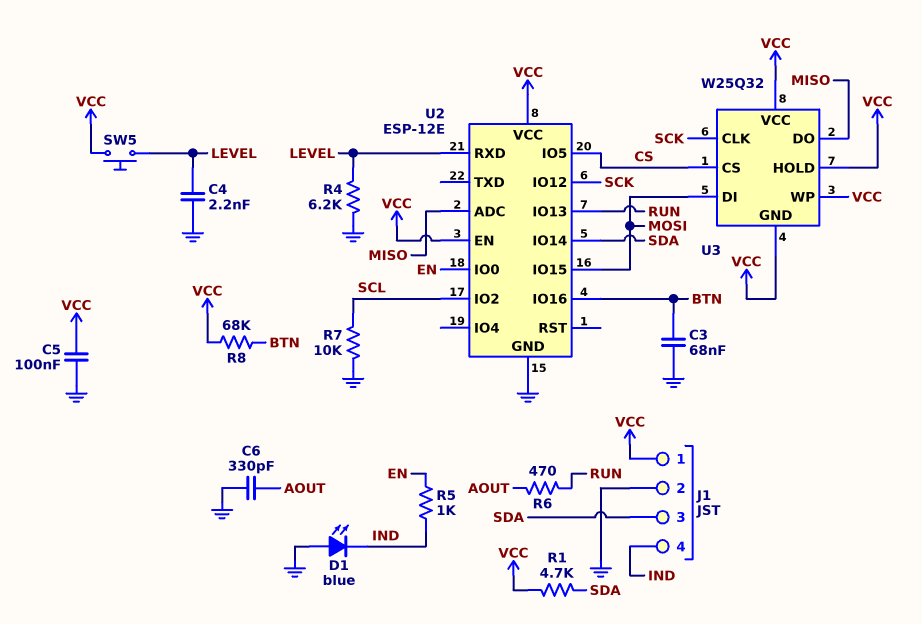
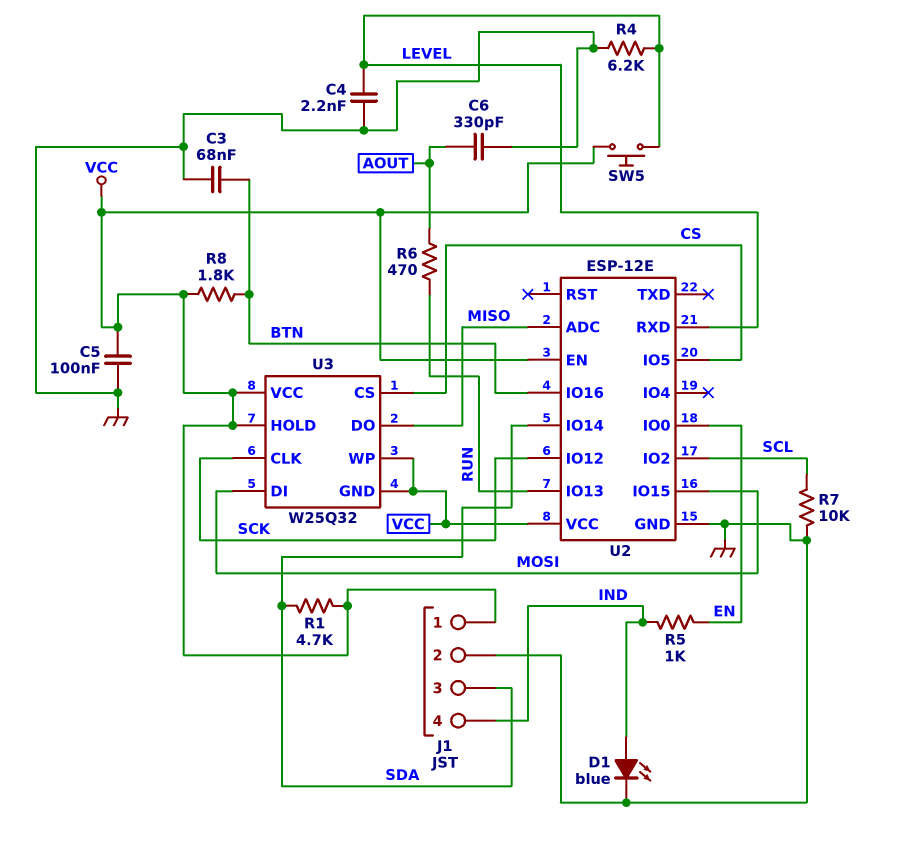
D1: LED blue (A GND, K IND) -> LED blue (A IND, K GND)
R8: 68k (BTN, VCC) -> 1.8k (BTN, VCC)

